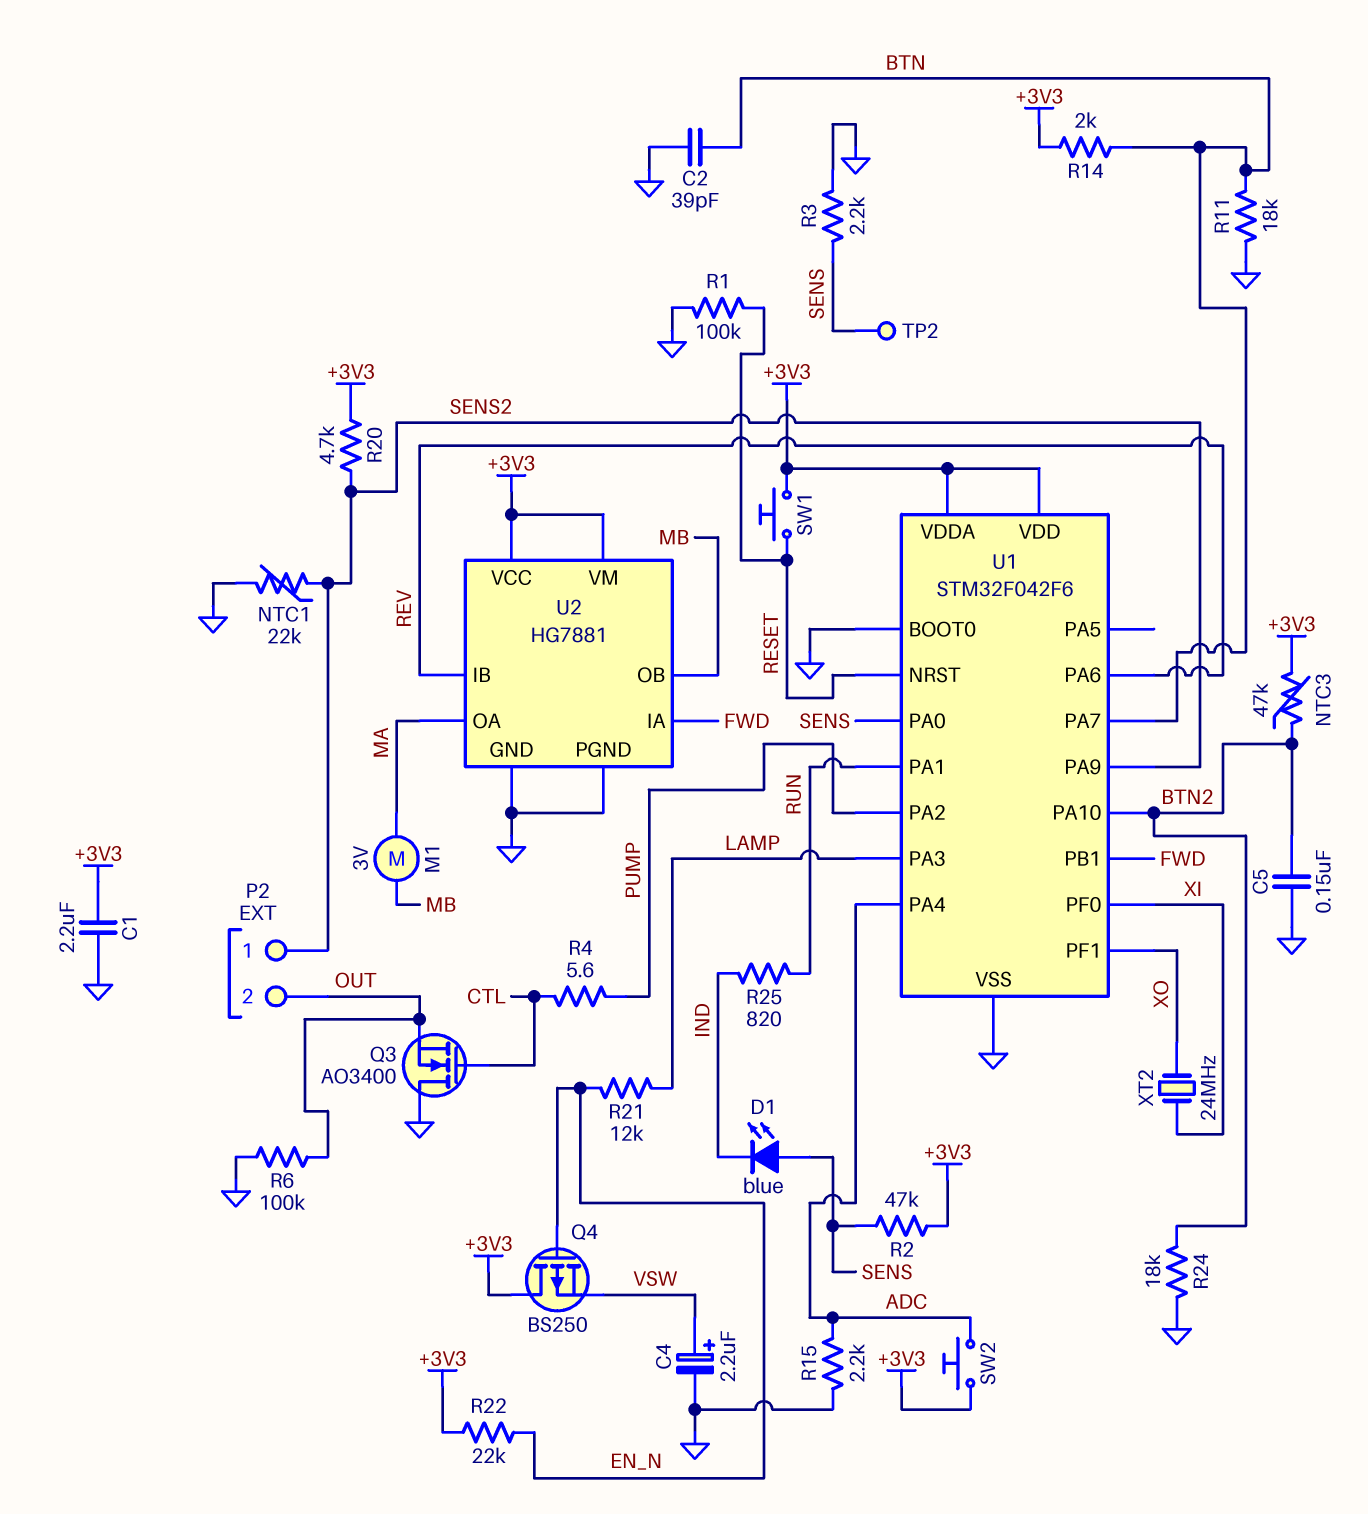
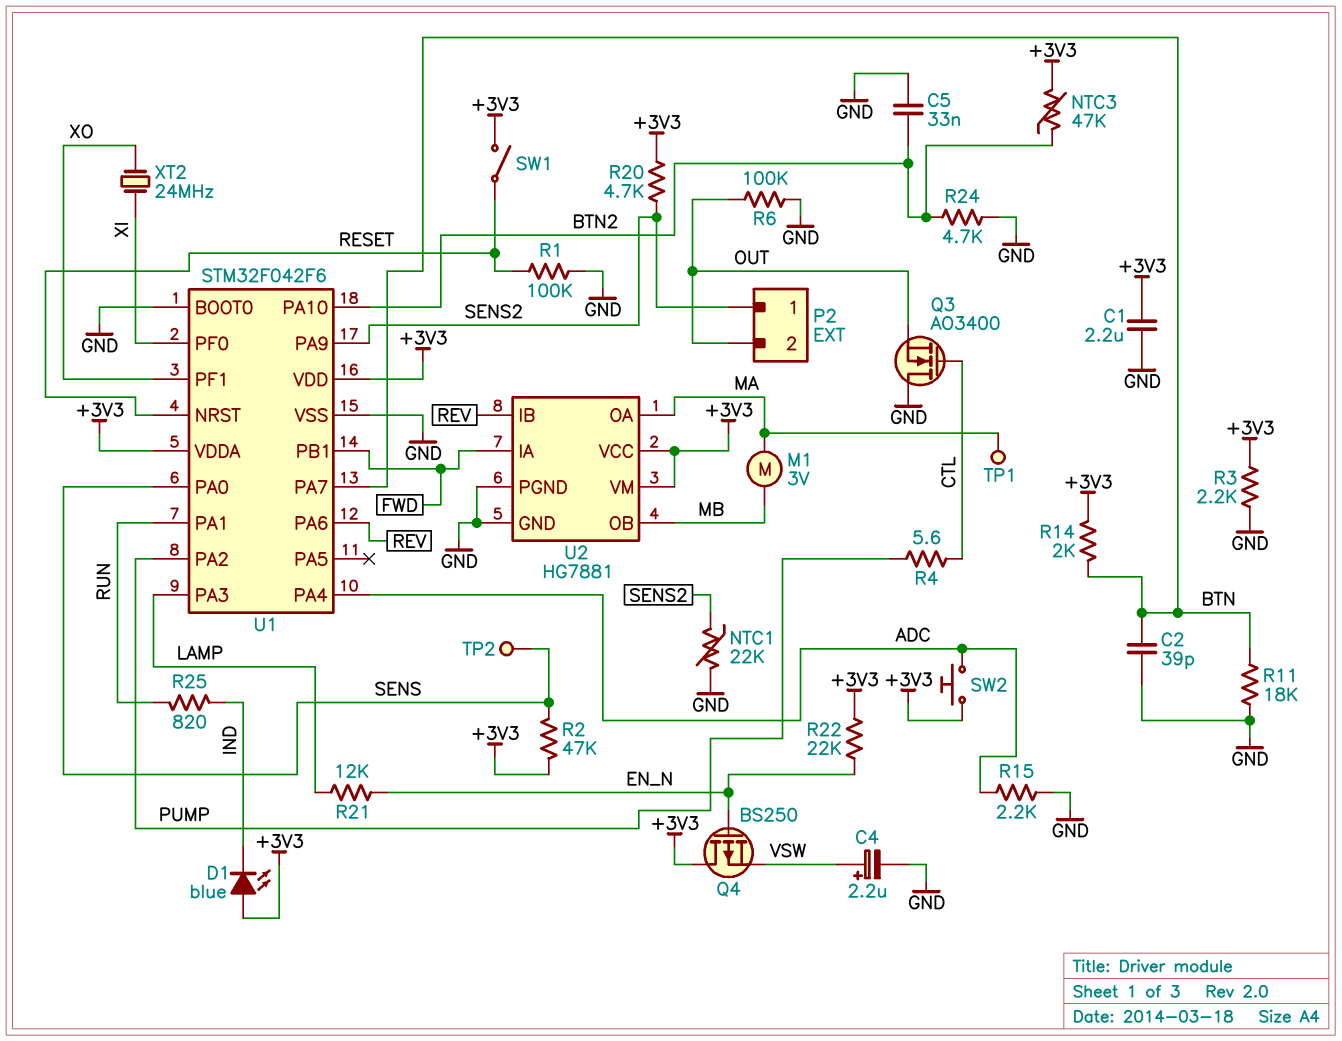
C5: 150nF (BTN2, GND) -> 33nF (BTN2, GND)
D1: LED blue (A SENS, K IND) -> LED blue (A +3V3, K IND)
R3: 2.2k (GND, SENS) -> 2.2k (+3V3, GND)
R24: 18k (BTN2, GND) -> 4.7k (BTN2, GND)
SW1: button (+3V3, RESET) -> switch (+3V3, RESET)
TP1: none -> test point (MA)

